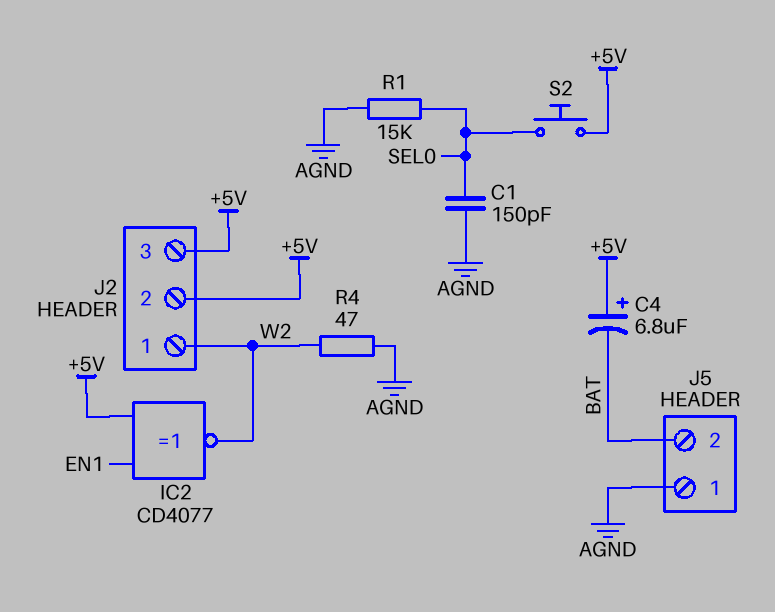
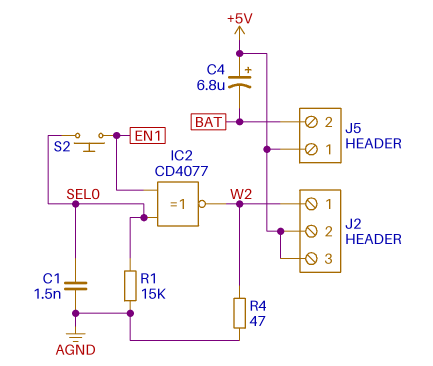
C1: 150pF (AGND, SEL0) -> 1.5nF (AGND, SEL0)
IC2: XNOR CD4077 (in +5V, in EN1, out W2) -> XNOR CD4077 (in EN1, in SEL0, out W2)
J5 pin 1: AGND -> +5V
S2: button (+5V, SEL0) -> button (EN1, SEL0)

